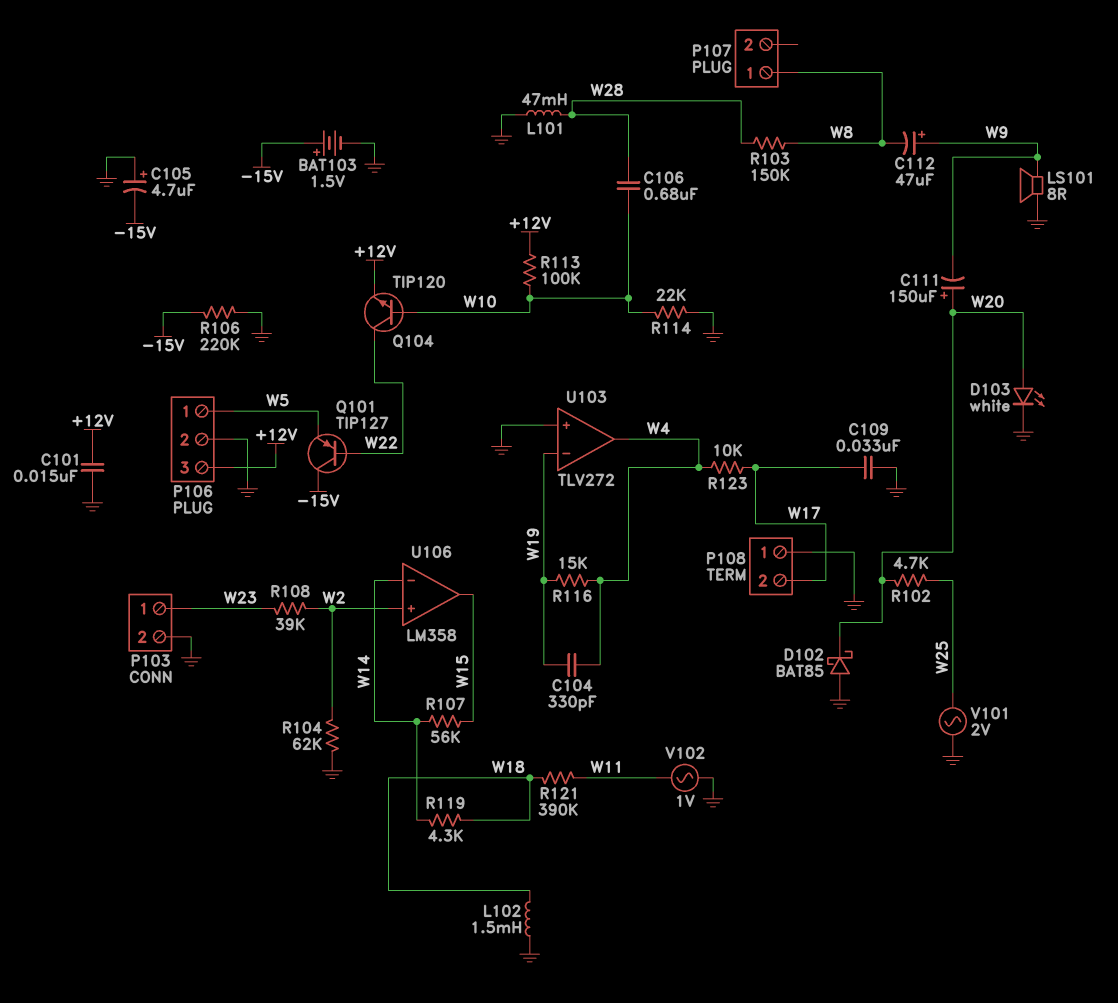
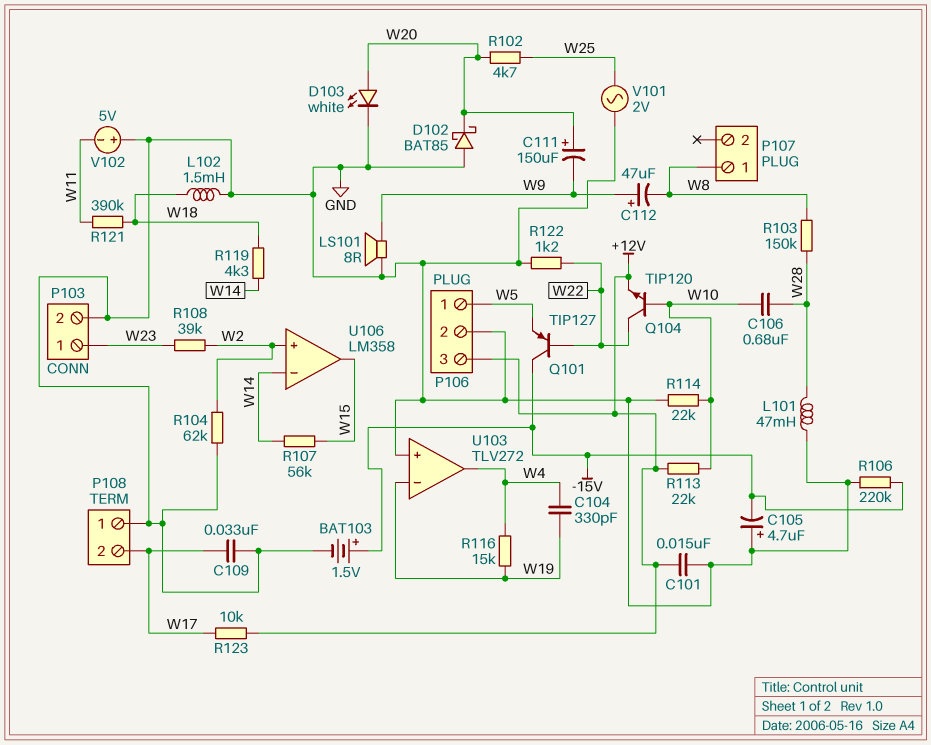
R113: 100k (+12V, W10) -> 22k (+12V, W10)
R122: none -> 1.2k (GND, W22)
R123: 10k (W4, W17) -> 10k (+12V, W17)
V102: AC 1V (GND, W11) -> 5V (plus GND, minus W11)

